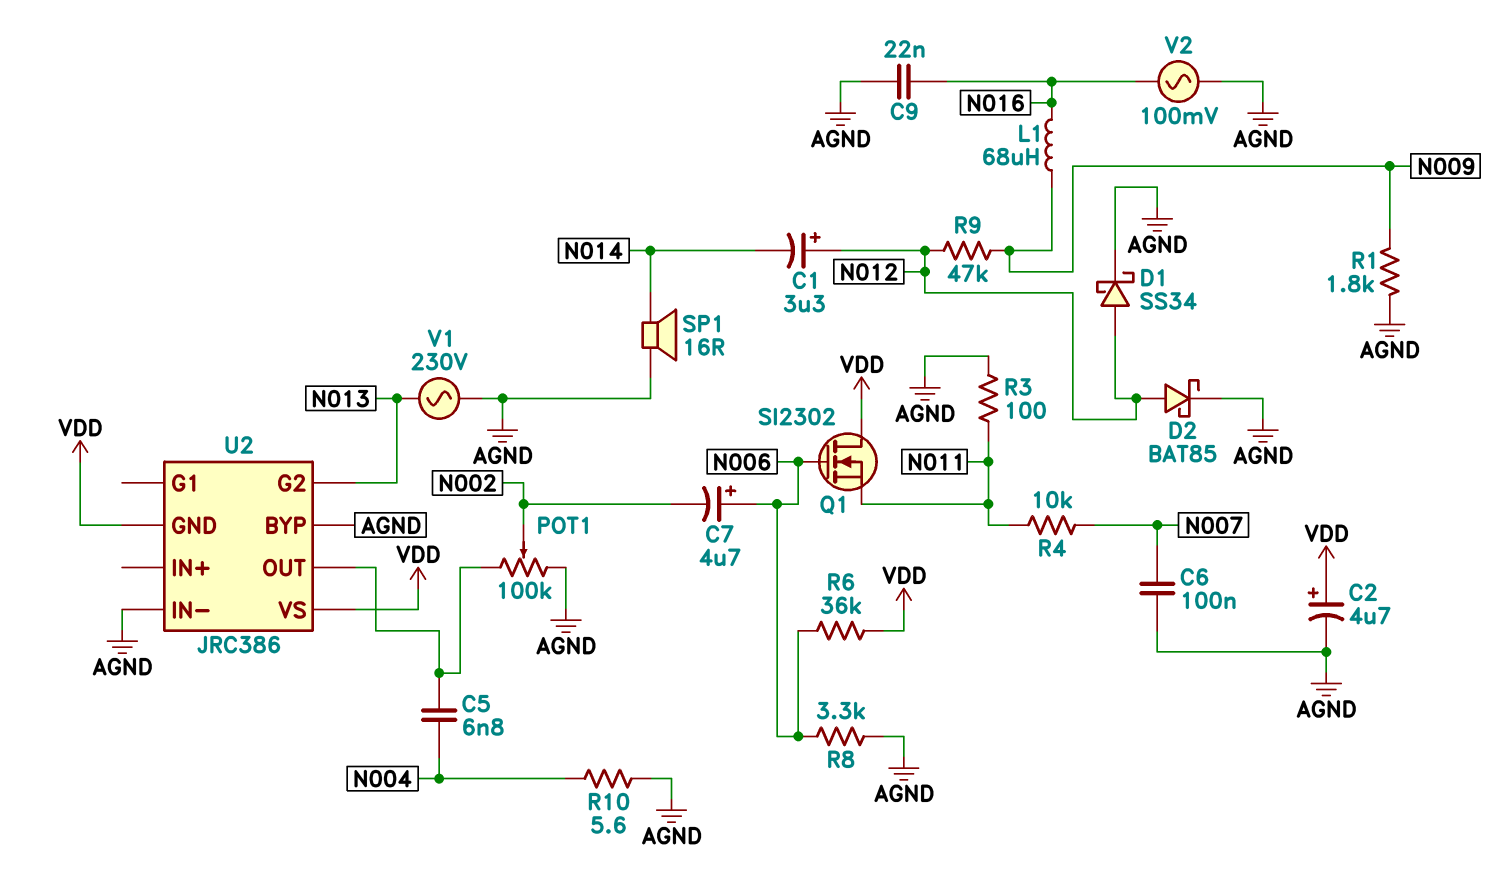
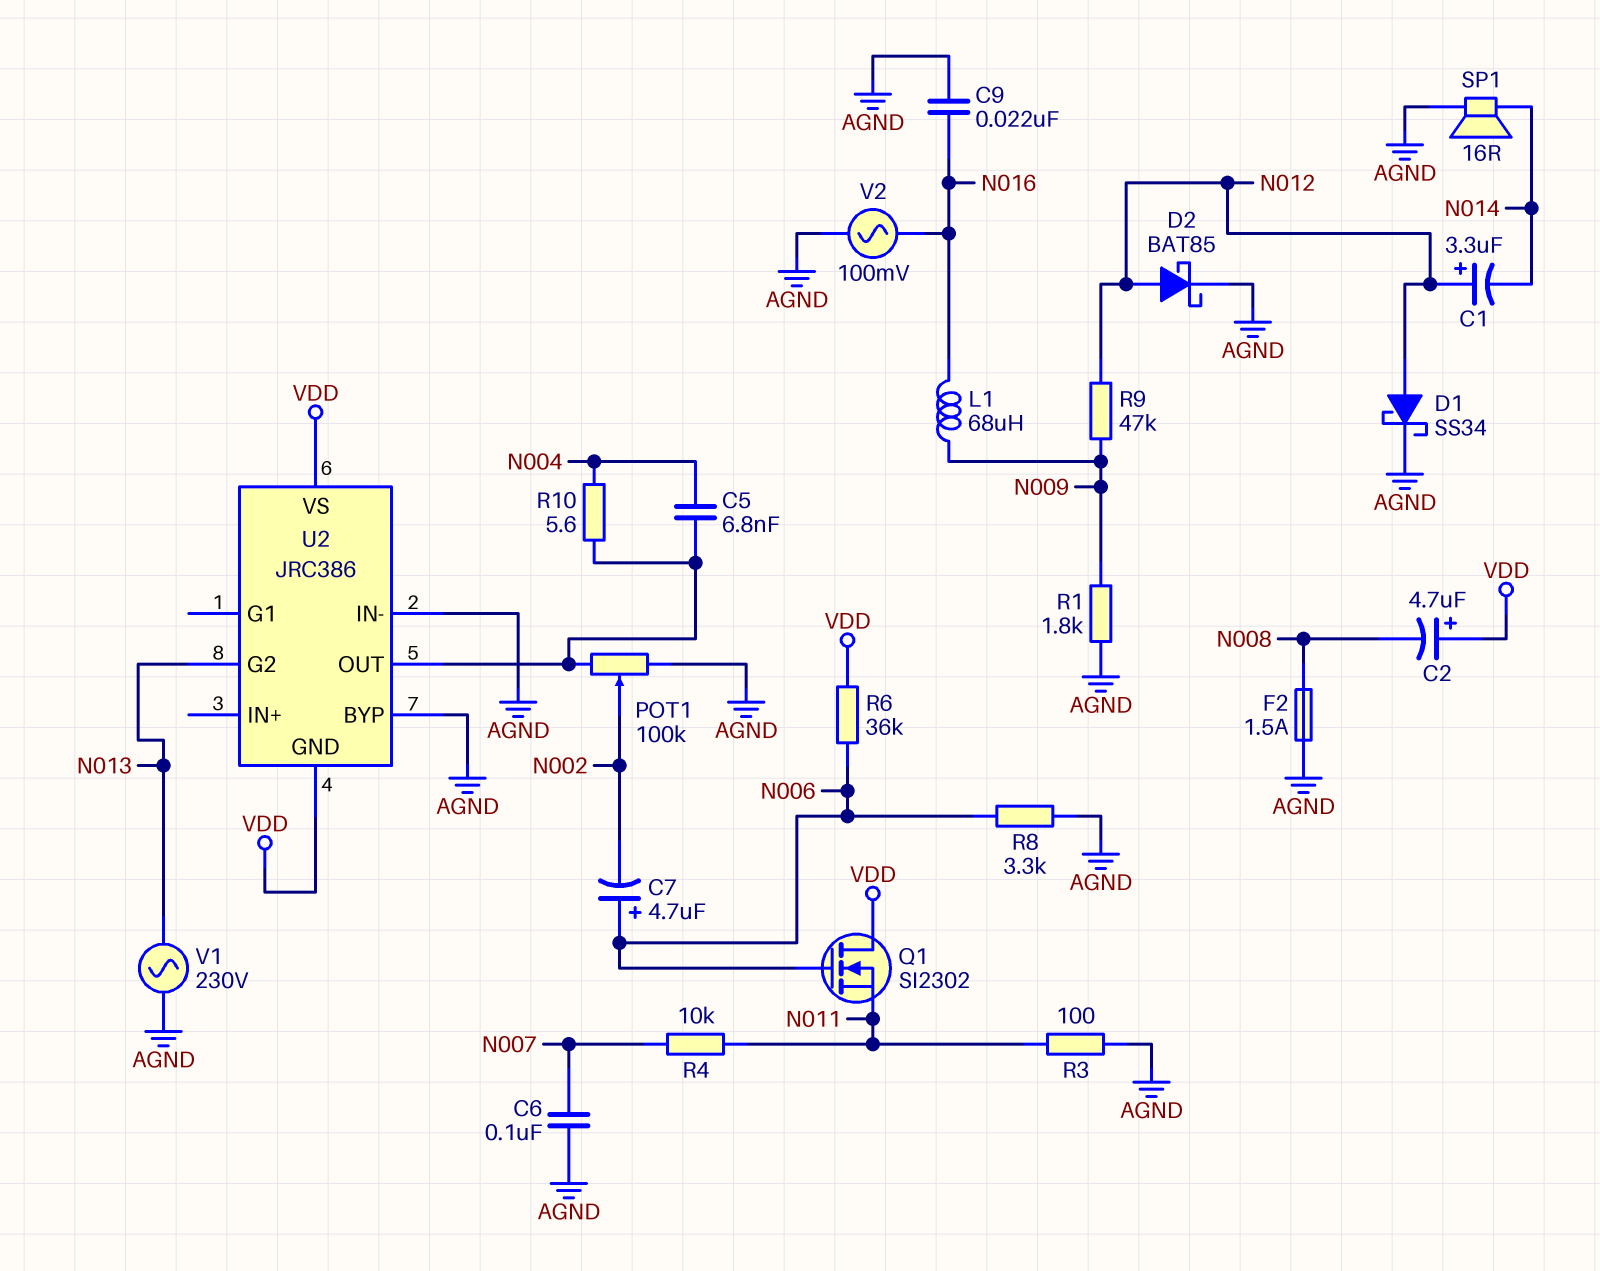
C2: 4.7uF (plus VDD, minus AGND) -> 4.7uF (plus VDD, minus N008)
F2: none -> 1.5A (AGND, N008)
R10: 5.6 (AGND, N004) -> 5.6 (N004, U2/OUT)

